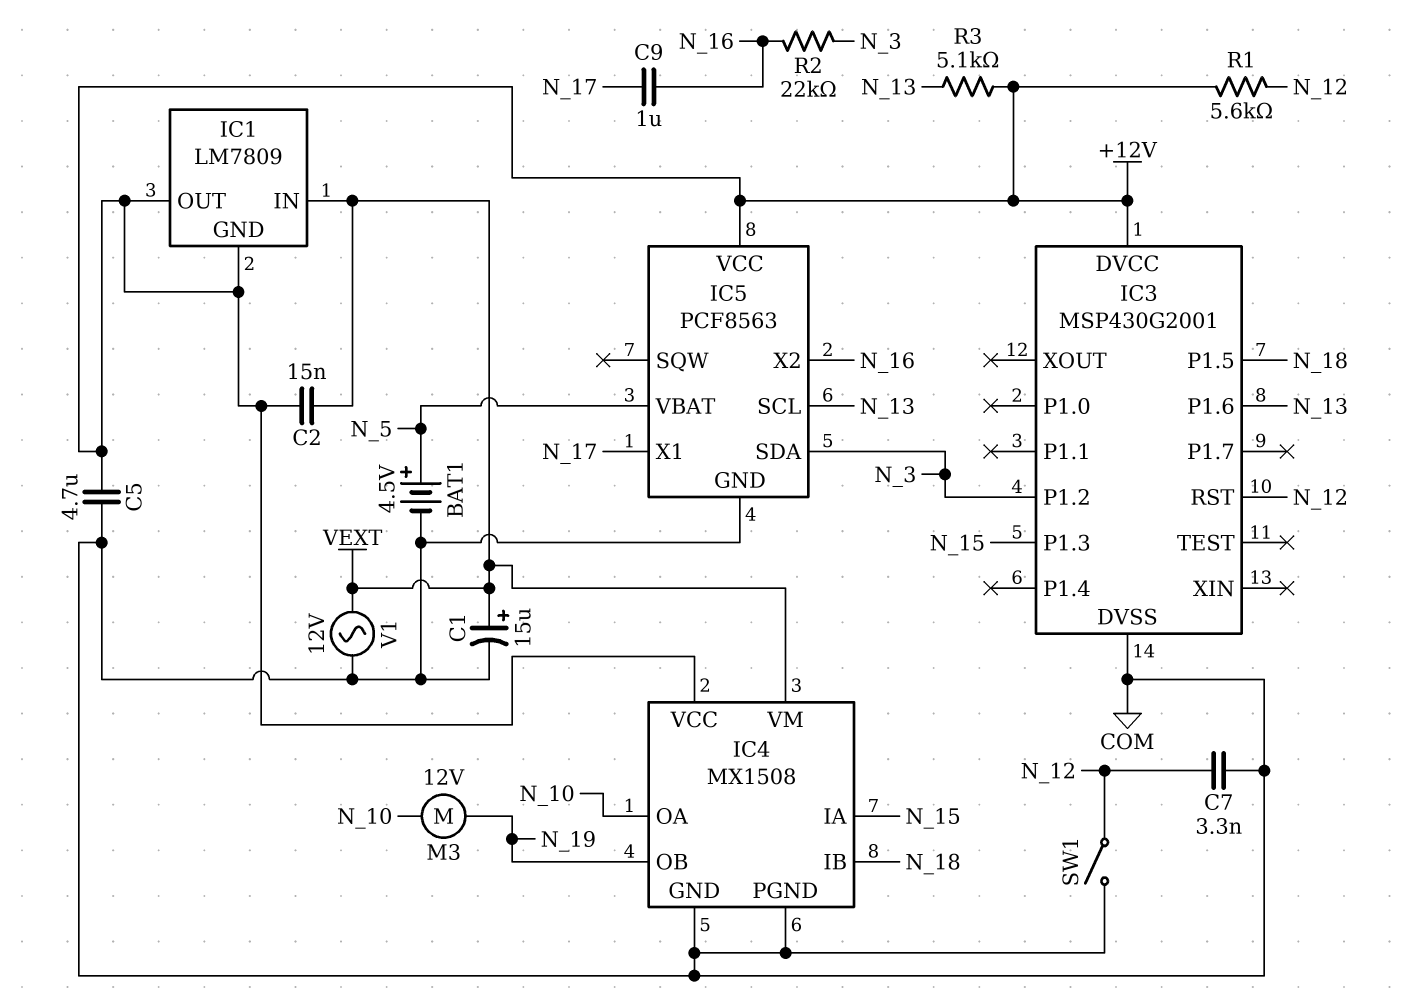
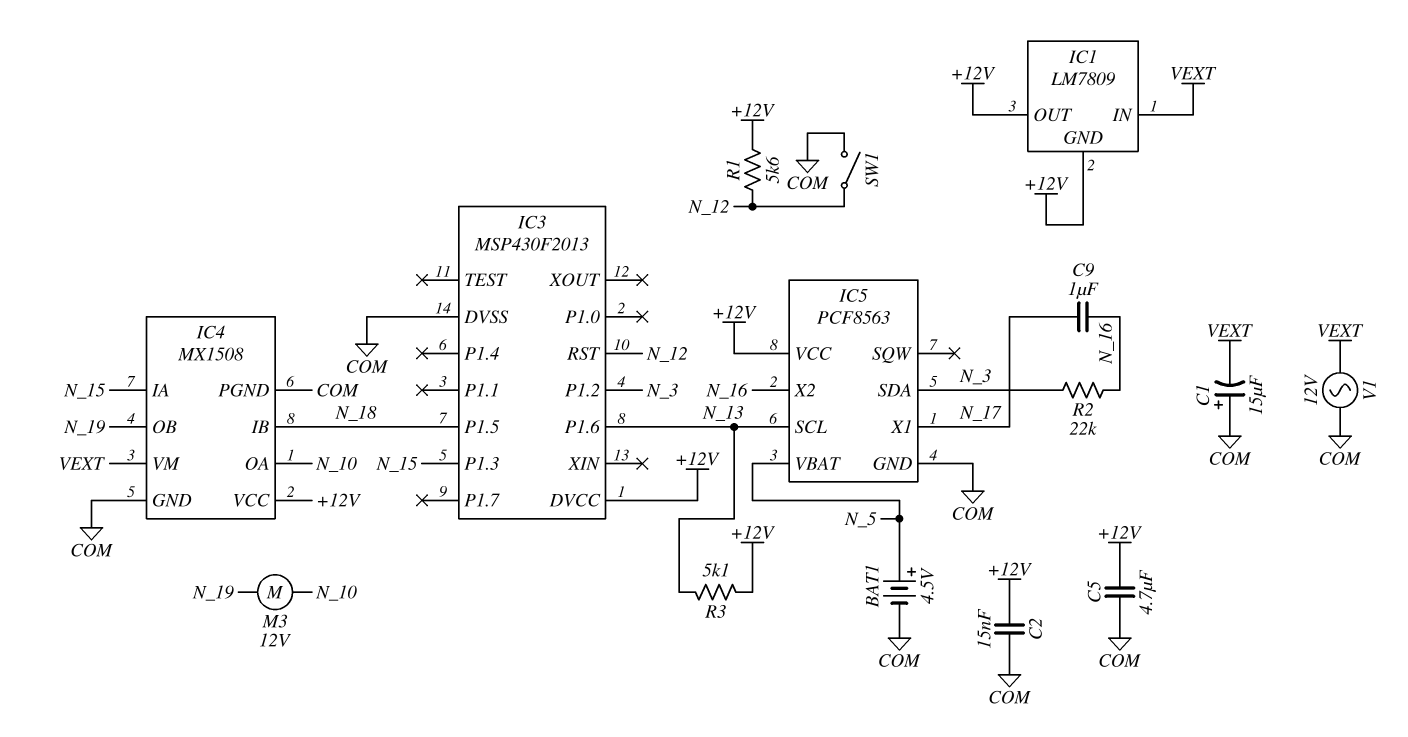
C1: 15uF (plus VEXT, minus COM) -> 15uF (plus COM, minus VEXT)
C2: 15nF (+12V, VEXT) -> 15nF (+12V, COM)
C7: 3.3nF (COM, N_12) -> none
IC3: MSP430G2001 -> MSP430F2013

